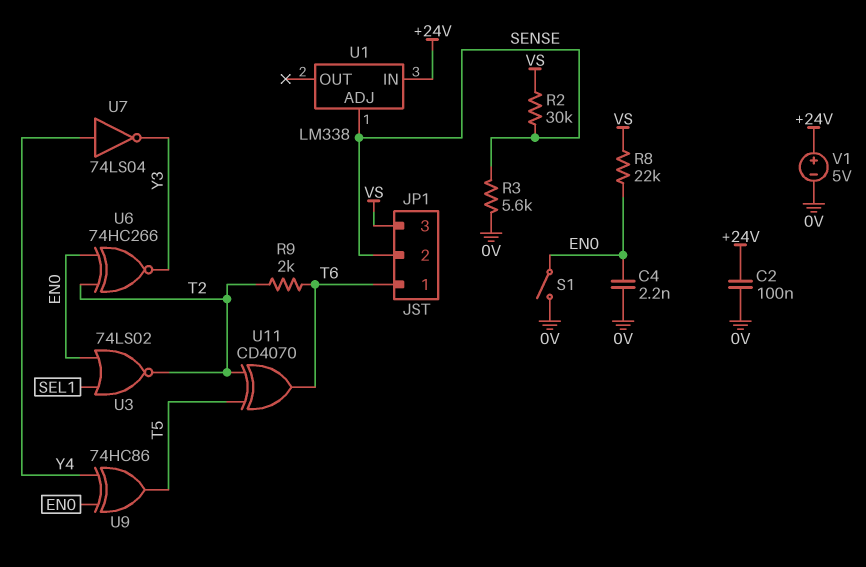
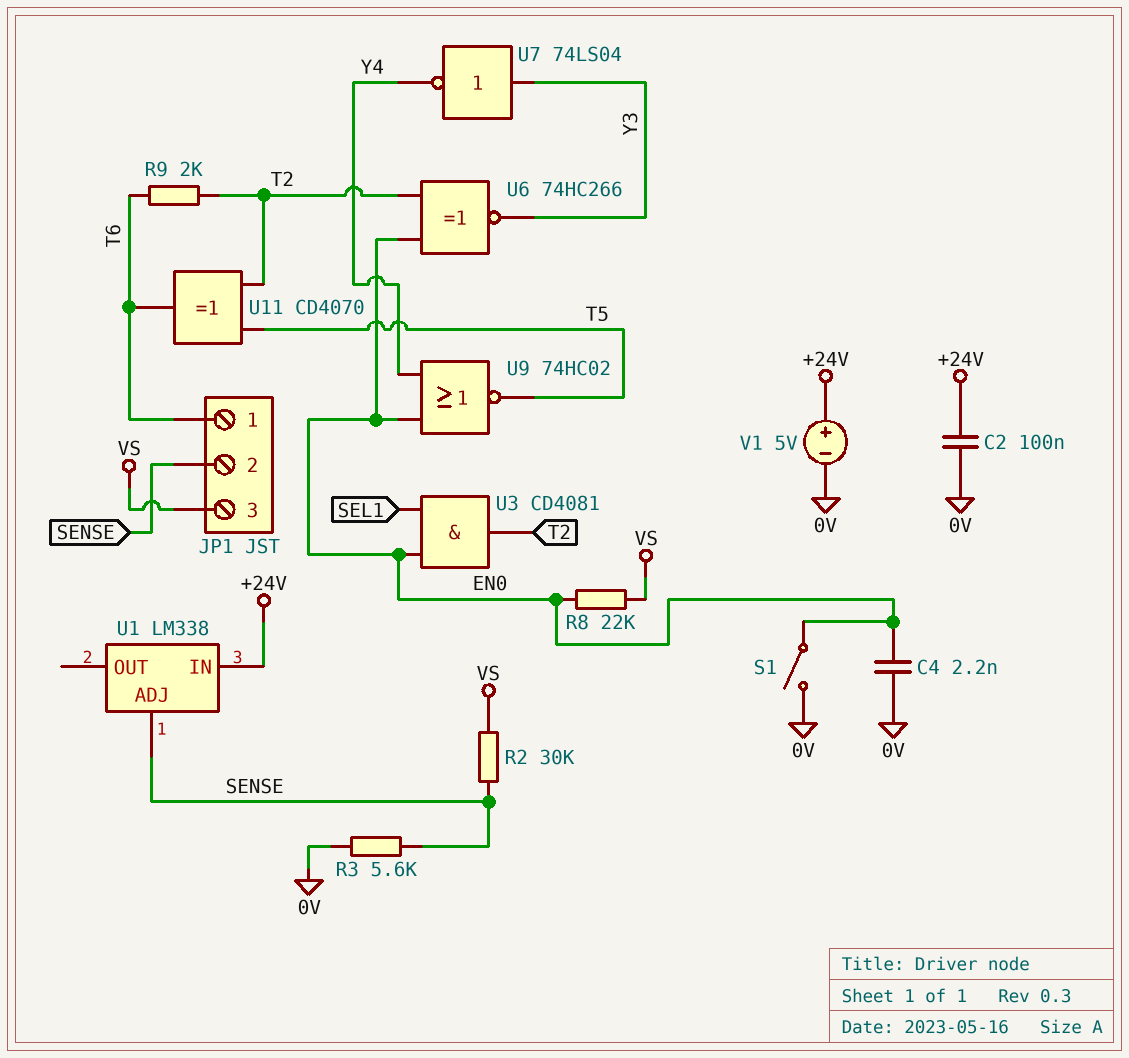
U3: NOR 74LS02 (in EN0, in SEL1, out T2) -> AND CD4081 (in EN0, in SEL1, out T2)
U7: NOT 74LS04 (in Y4, out Y3) -> NOT 74LS04 (in Y3, out Y4)
U9: XOR 74HC86 (in EN0, in Y4, out T5) -> NOR 74HC02 (in EN0, in Y4, out T5)

